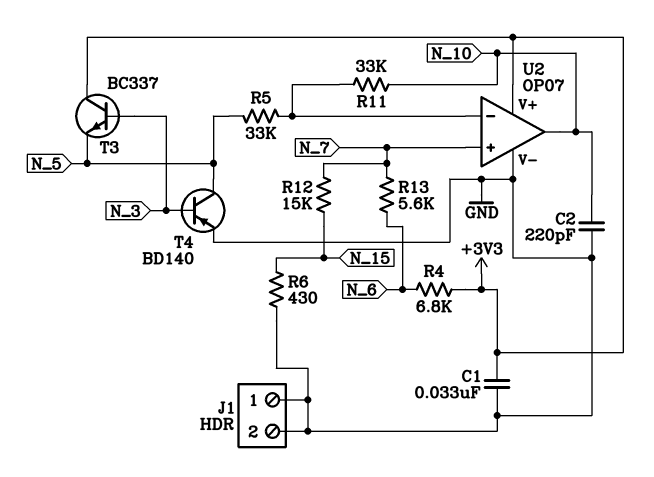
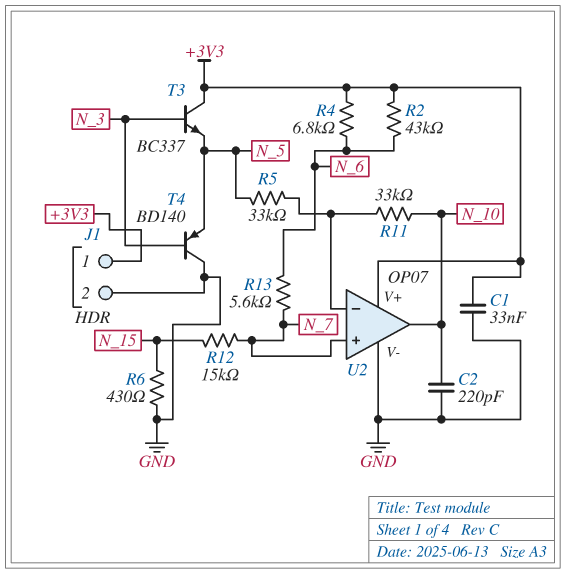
J1 pin 1: GND -> +3V3
R2: none -> 43k (+3V3, N_6)
T4: PNP BD140 (B N_3, C N_5, E GND) -> PNP BD140 (B N_3, C GND, E N_5)

